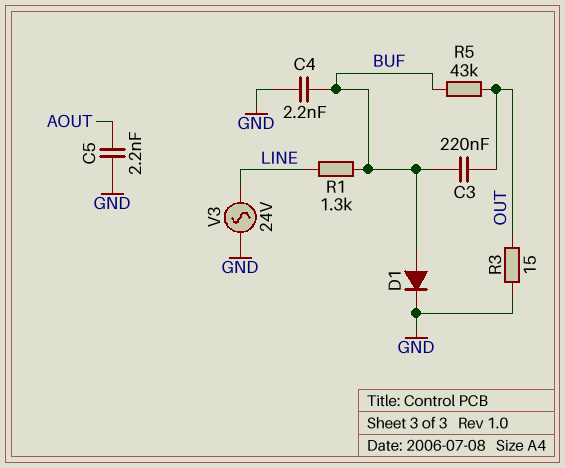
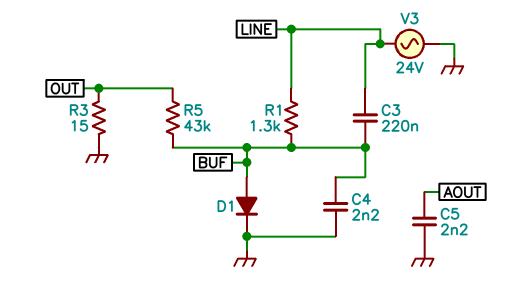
C3: 220nF (BUF, OUT) -> 220nF (BUF, LINE)

